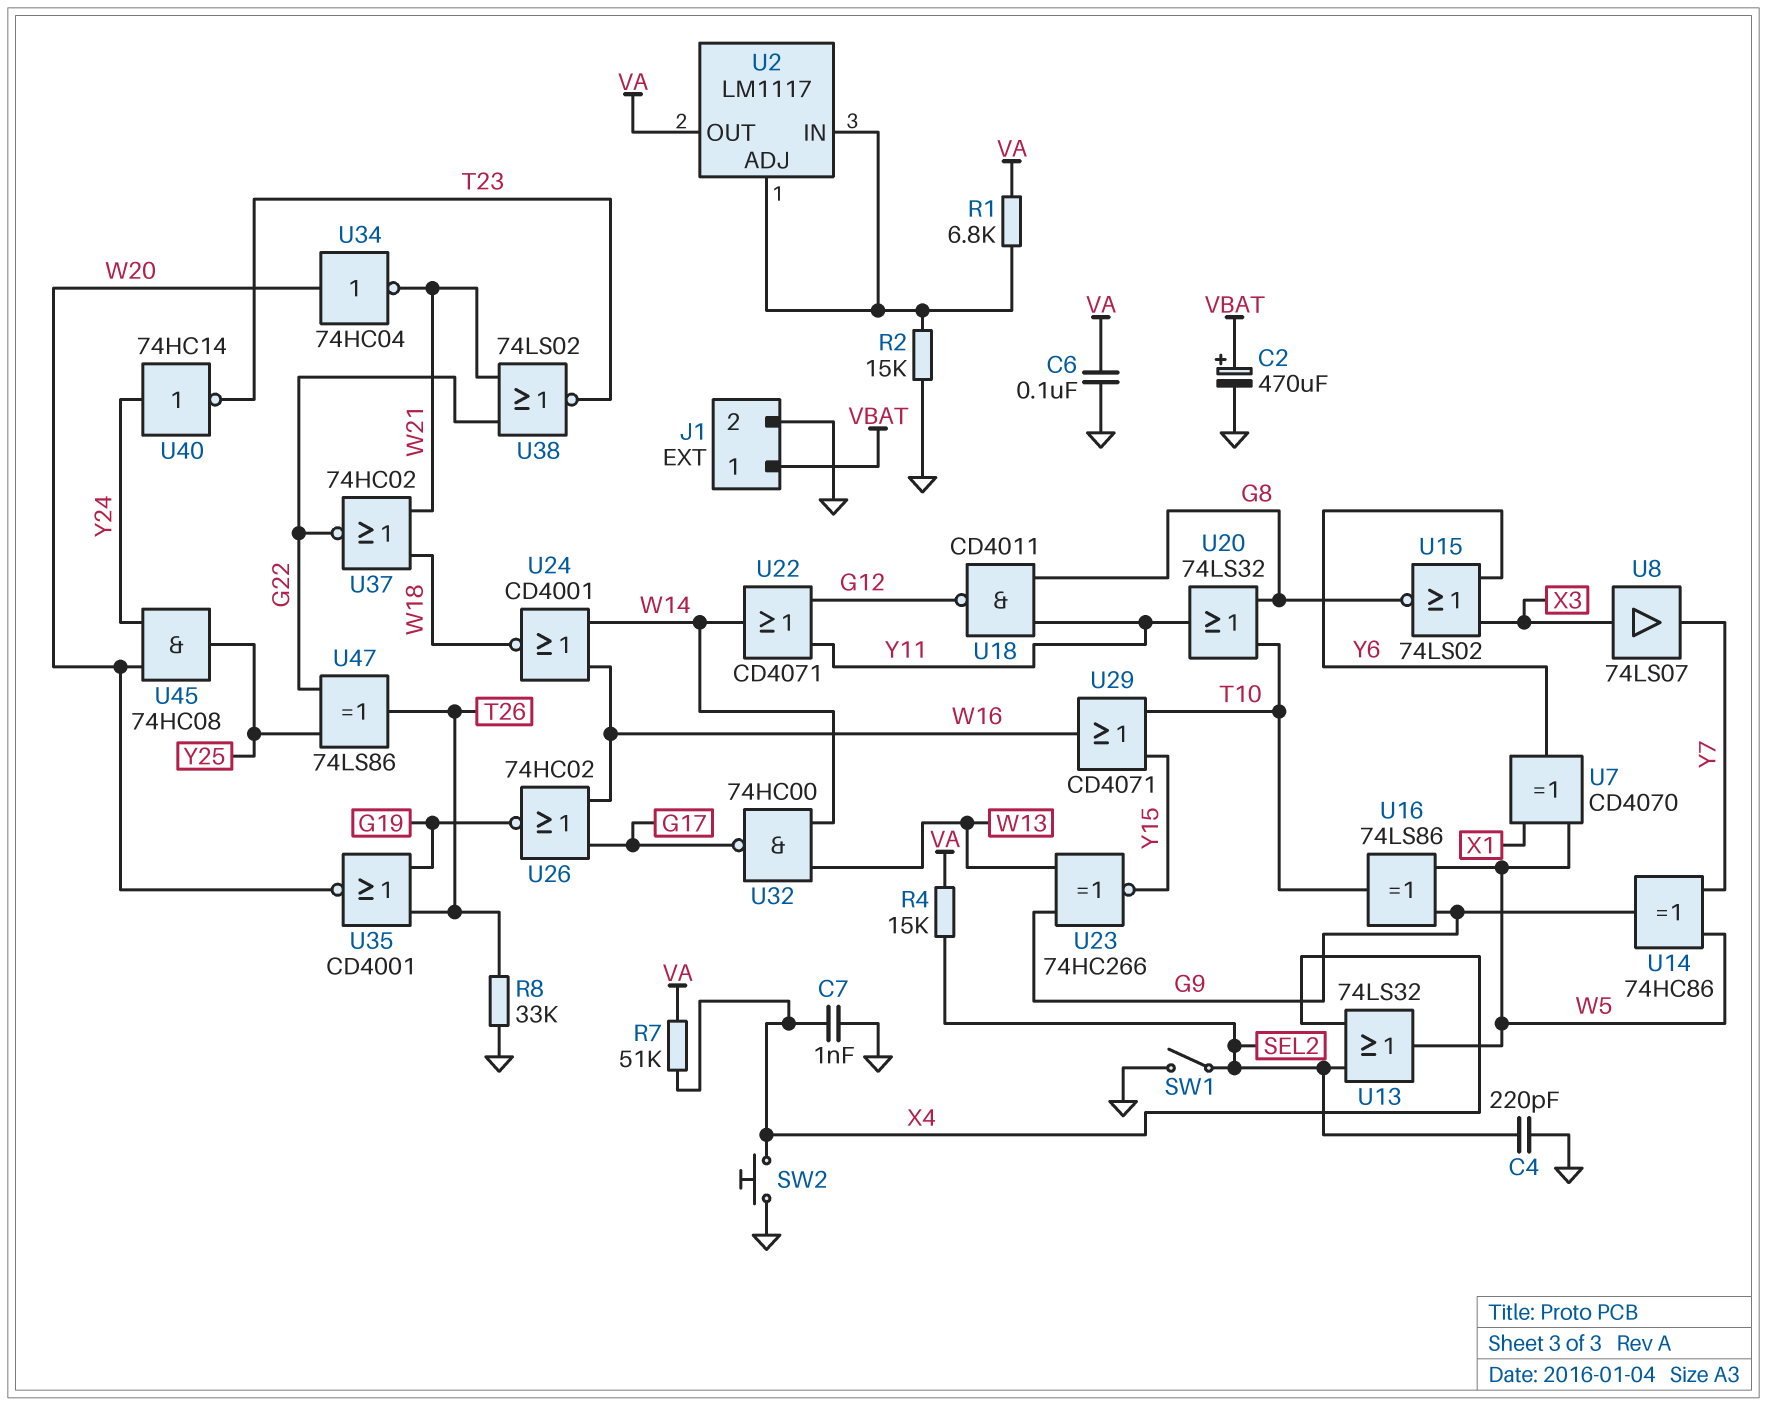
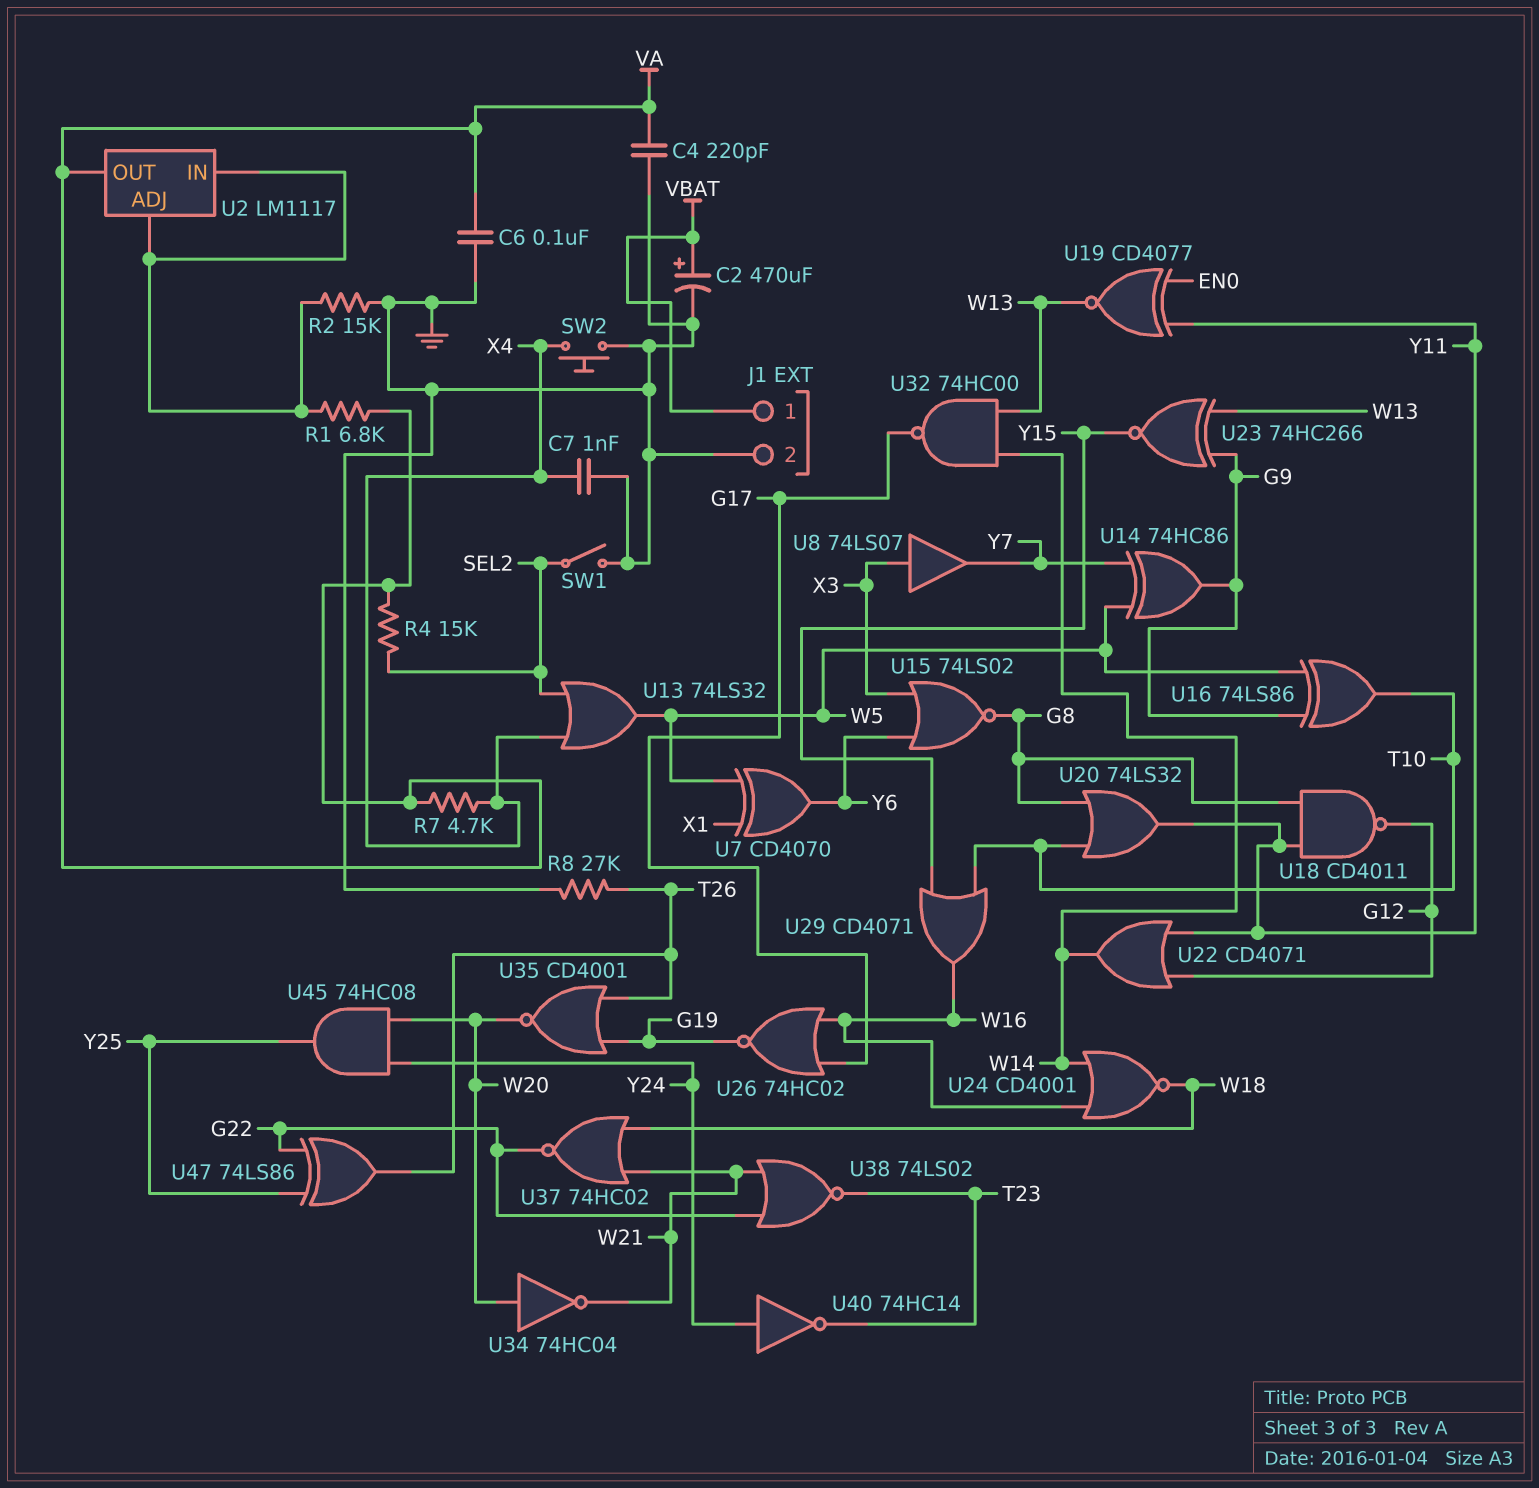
C4: 220pF (GND, SEL2) -> 220pF (GND, VA)
R7: 51k (VA, X4) -> 4.7k (VA, X4)
R8: 33k (GND, T26) -> 27k (GND, T26)
U19: none -> XNOR CD4077 (in EN0, in Y11, out W13)

